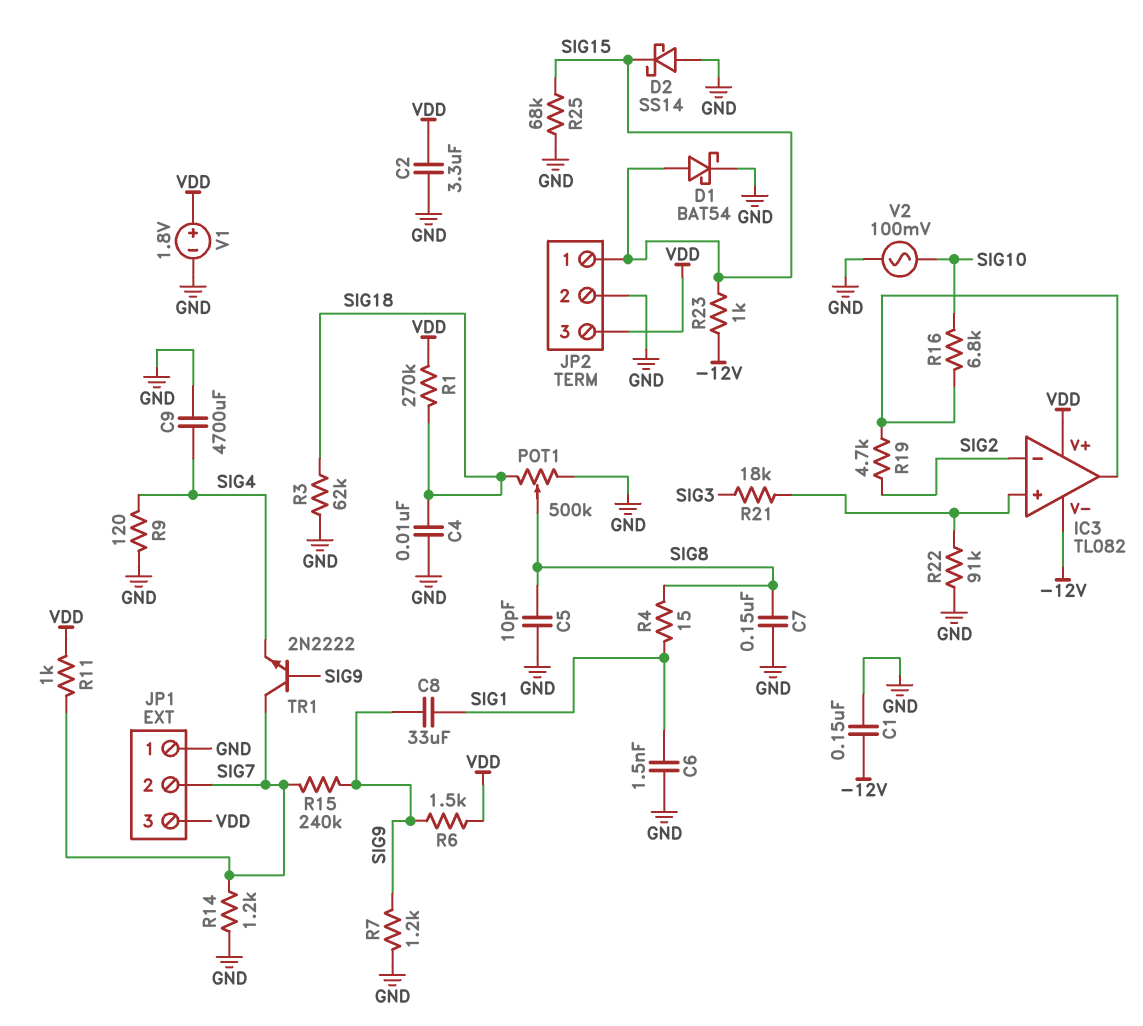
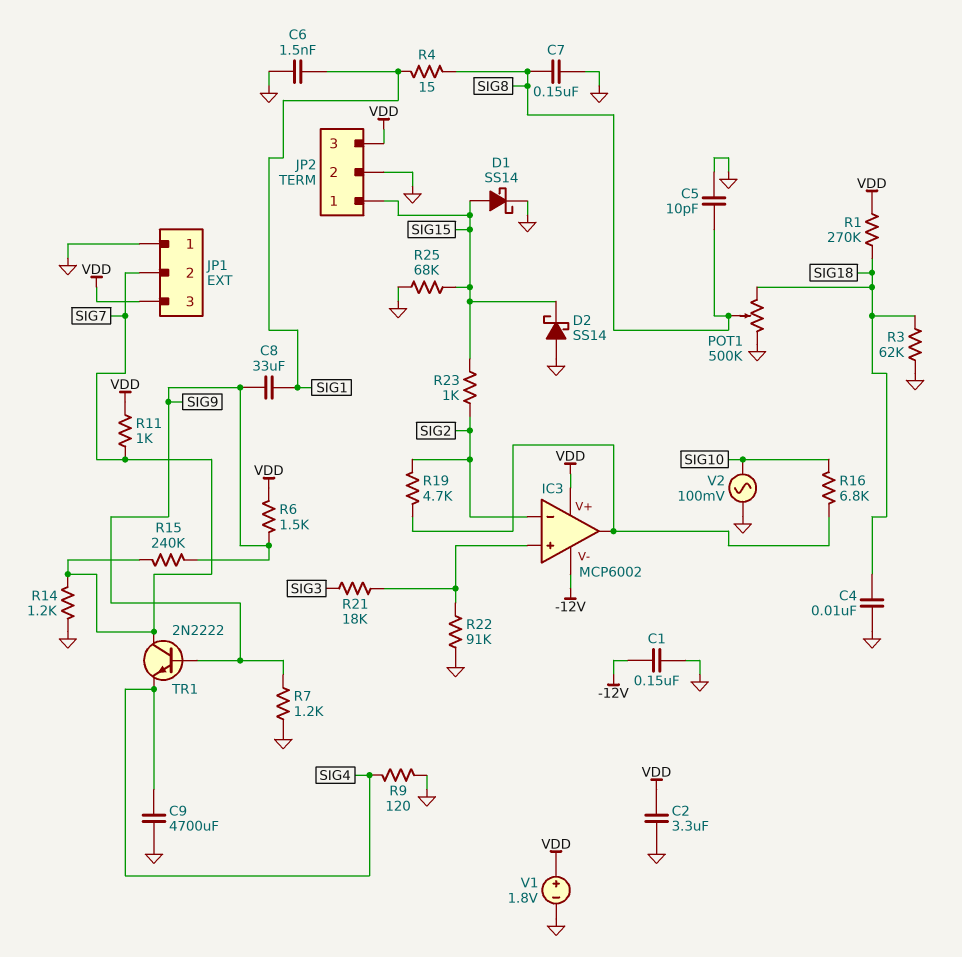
D1: schottky BAT54 (A SIG15, K GND) -> schottky SS14 (A SIG15, K GND)
IC3: TL082 -> MCP6002
R23: 1k (-12V, SIG15) -> 1k (SIG2, SIG15)

